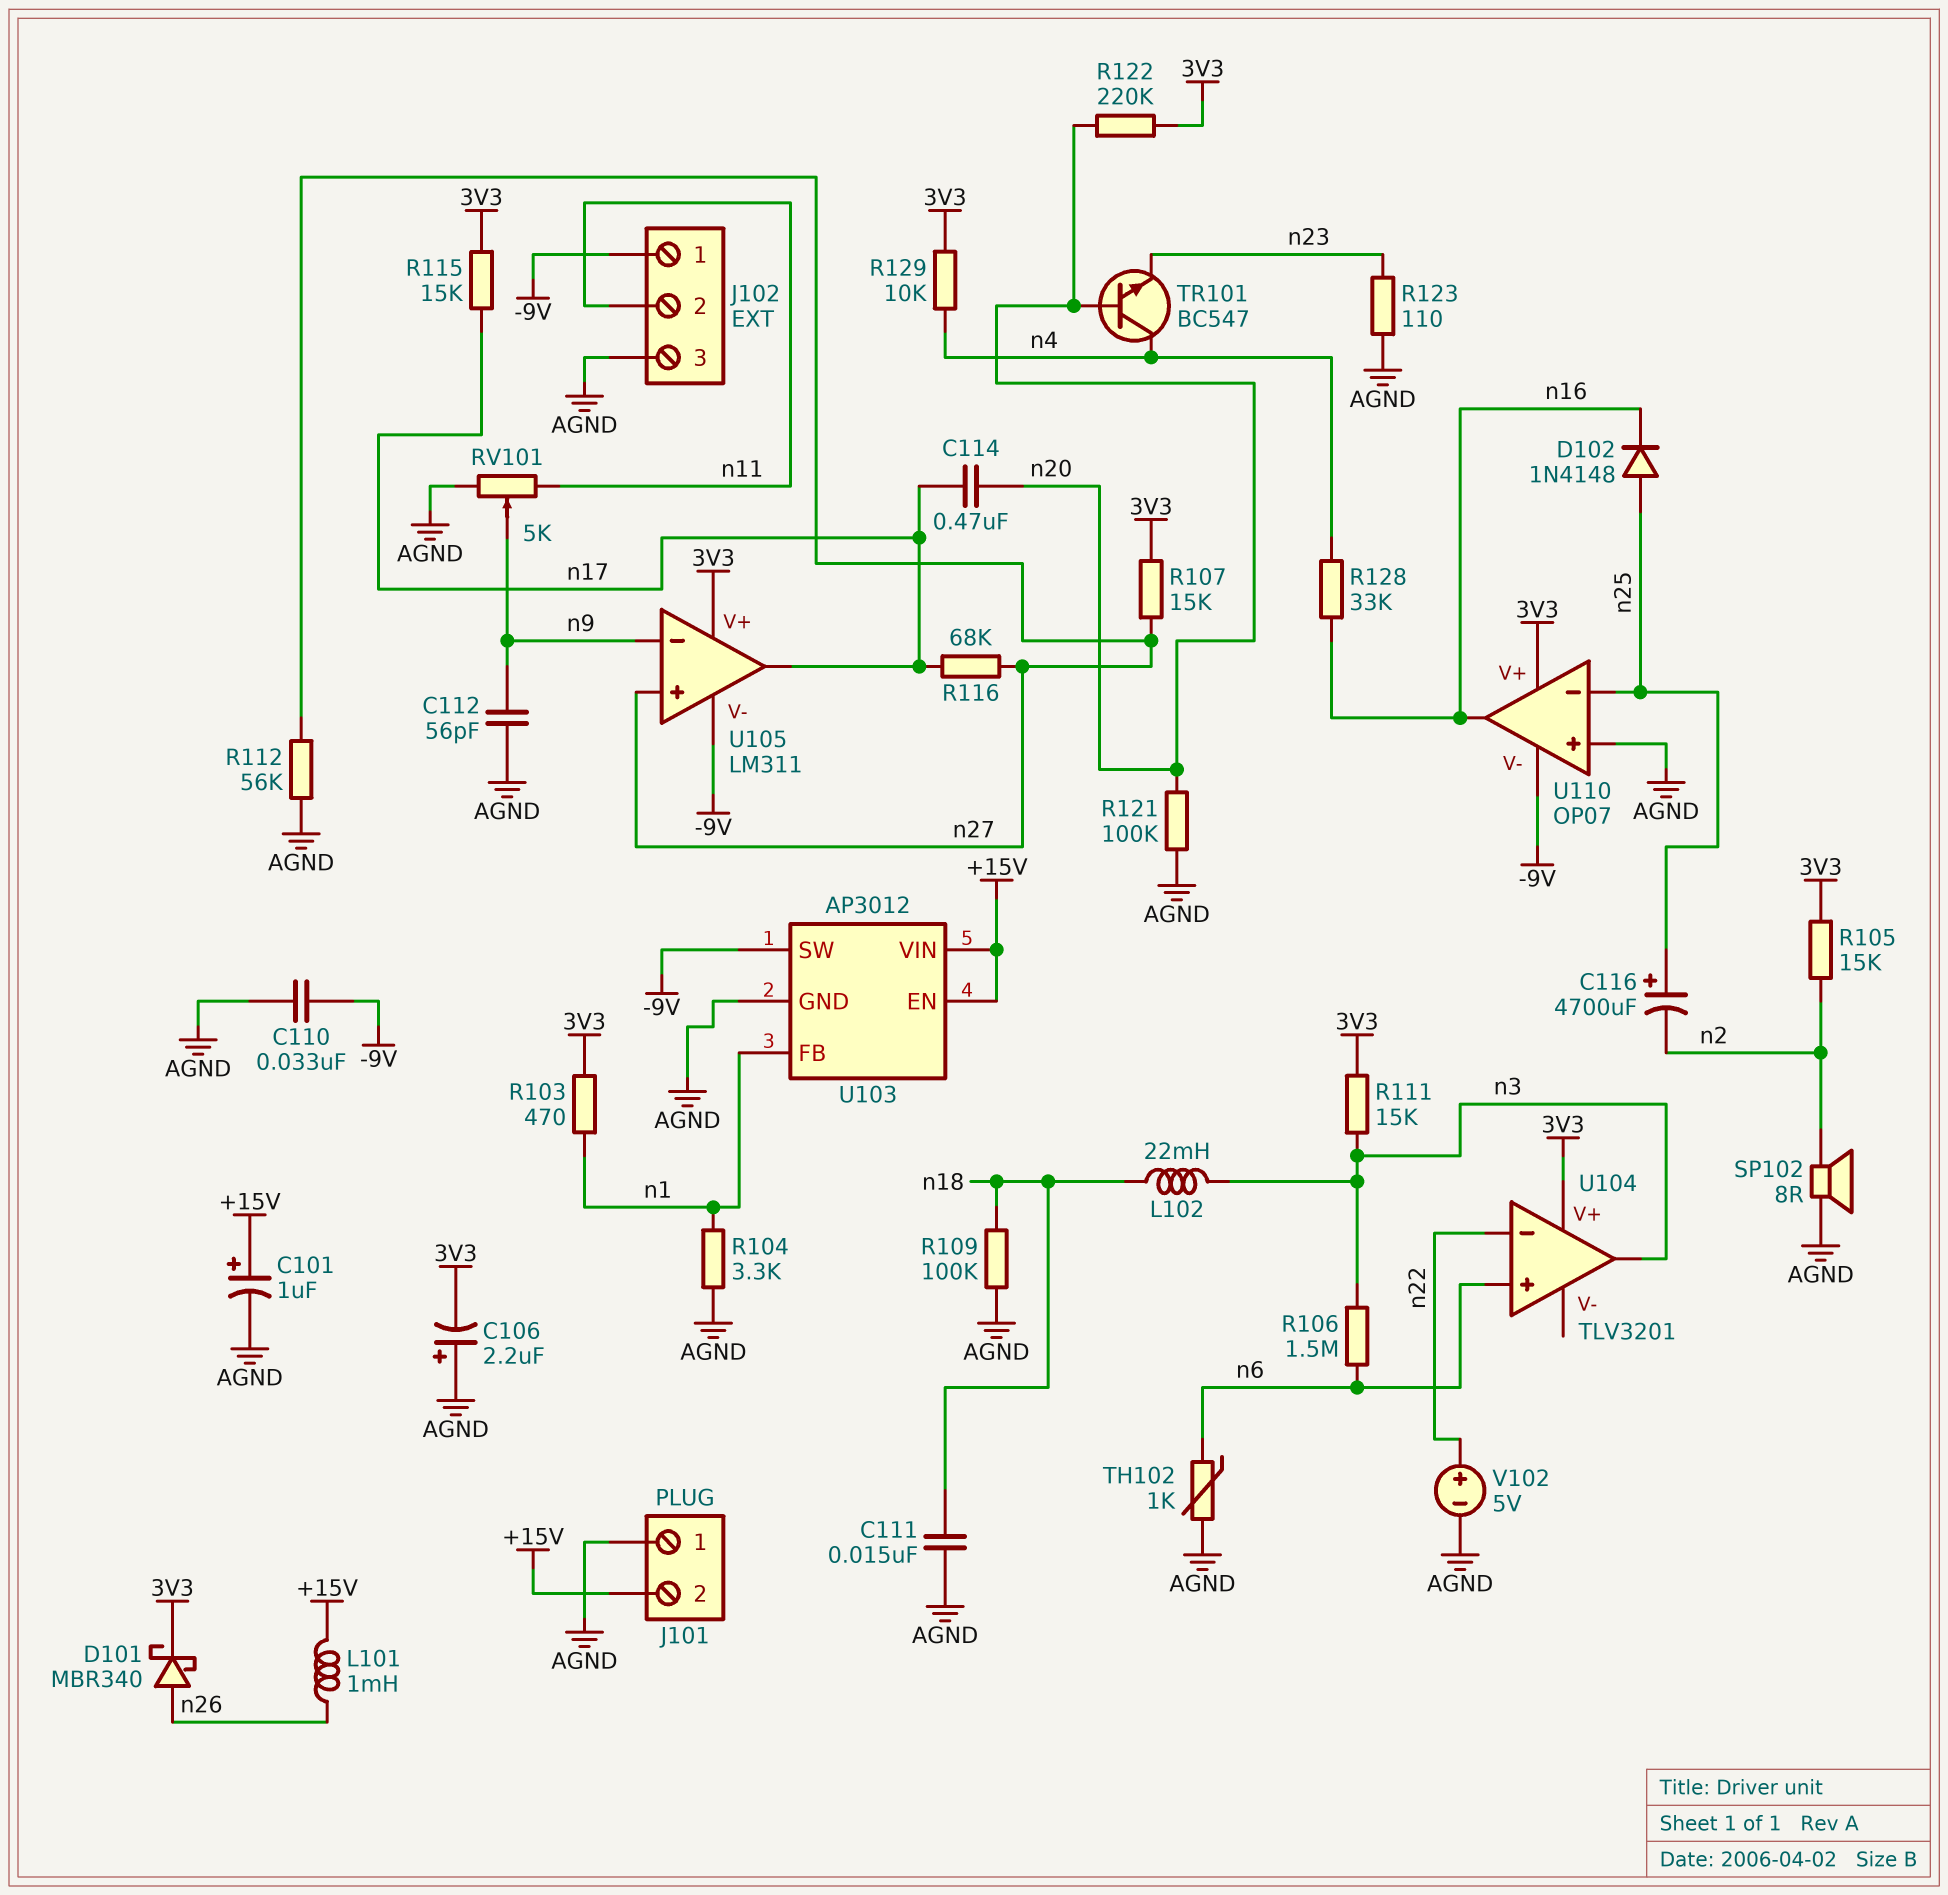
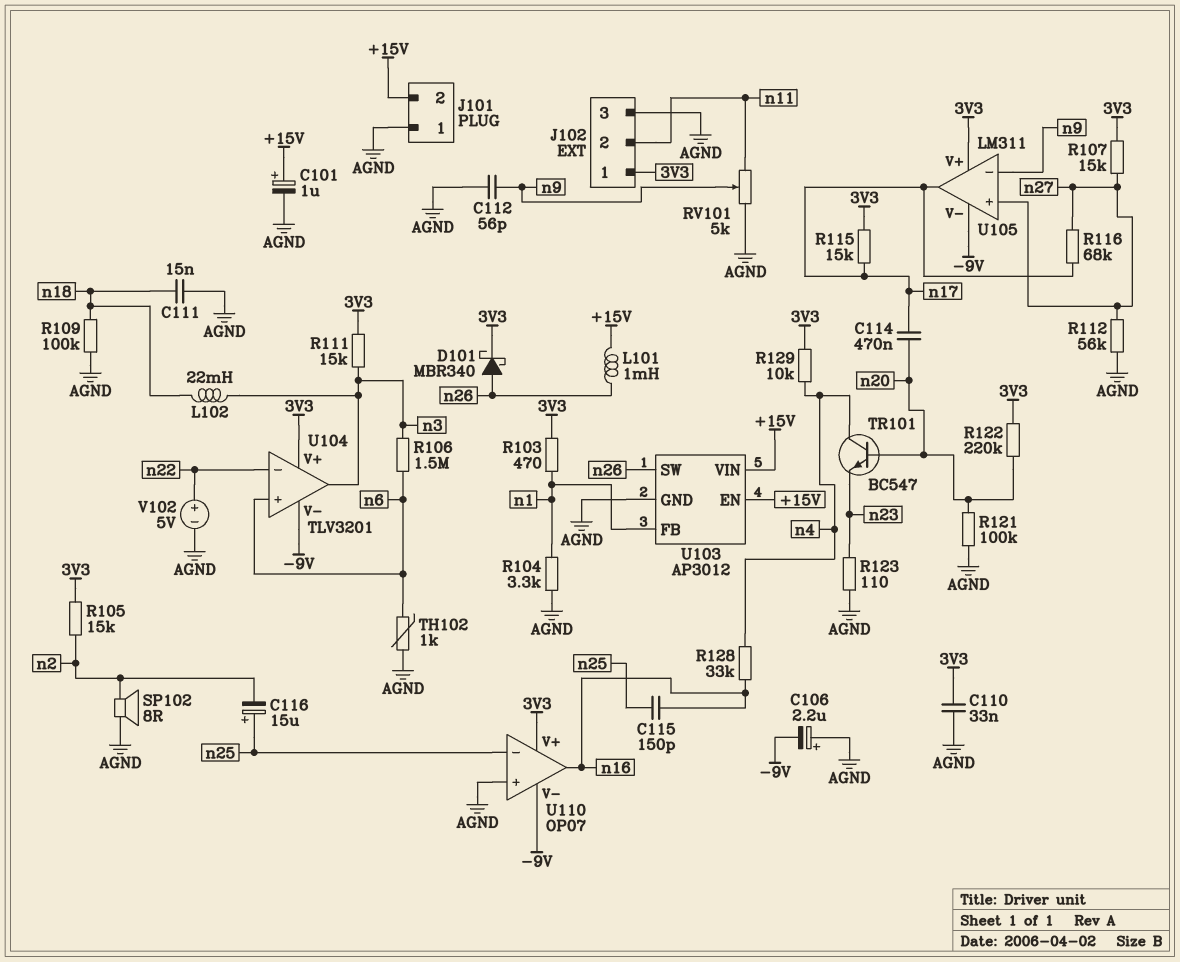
C106: 2.2uF (plus AGND, minus 3V3) -> 2.2uF (plus AGND, minus -9V)
C110: 33nF (-9V, AGND) -> 33nF (3V3, AGND)
C115: none -> 150pF (n16, n25)
C116: 4700uF (plus n25, minus n2) -> 15uF (plus n25, minus n2)
D102: diode 1N4148 (A n25, K n16) -> none
J102 pin 1: -9V -> 3V3
U103 pin SW: -9V -> n26
U104 pin V-: none -> -9V

